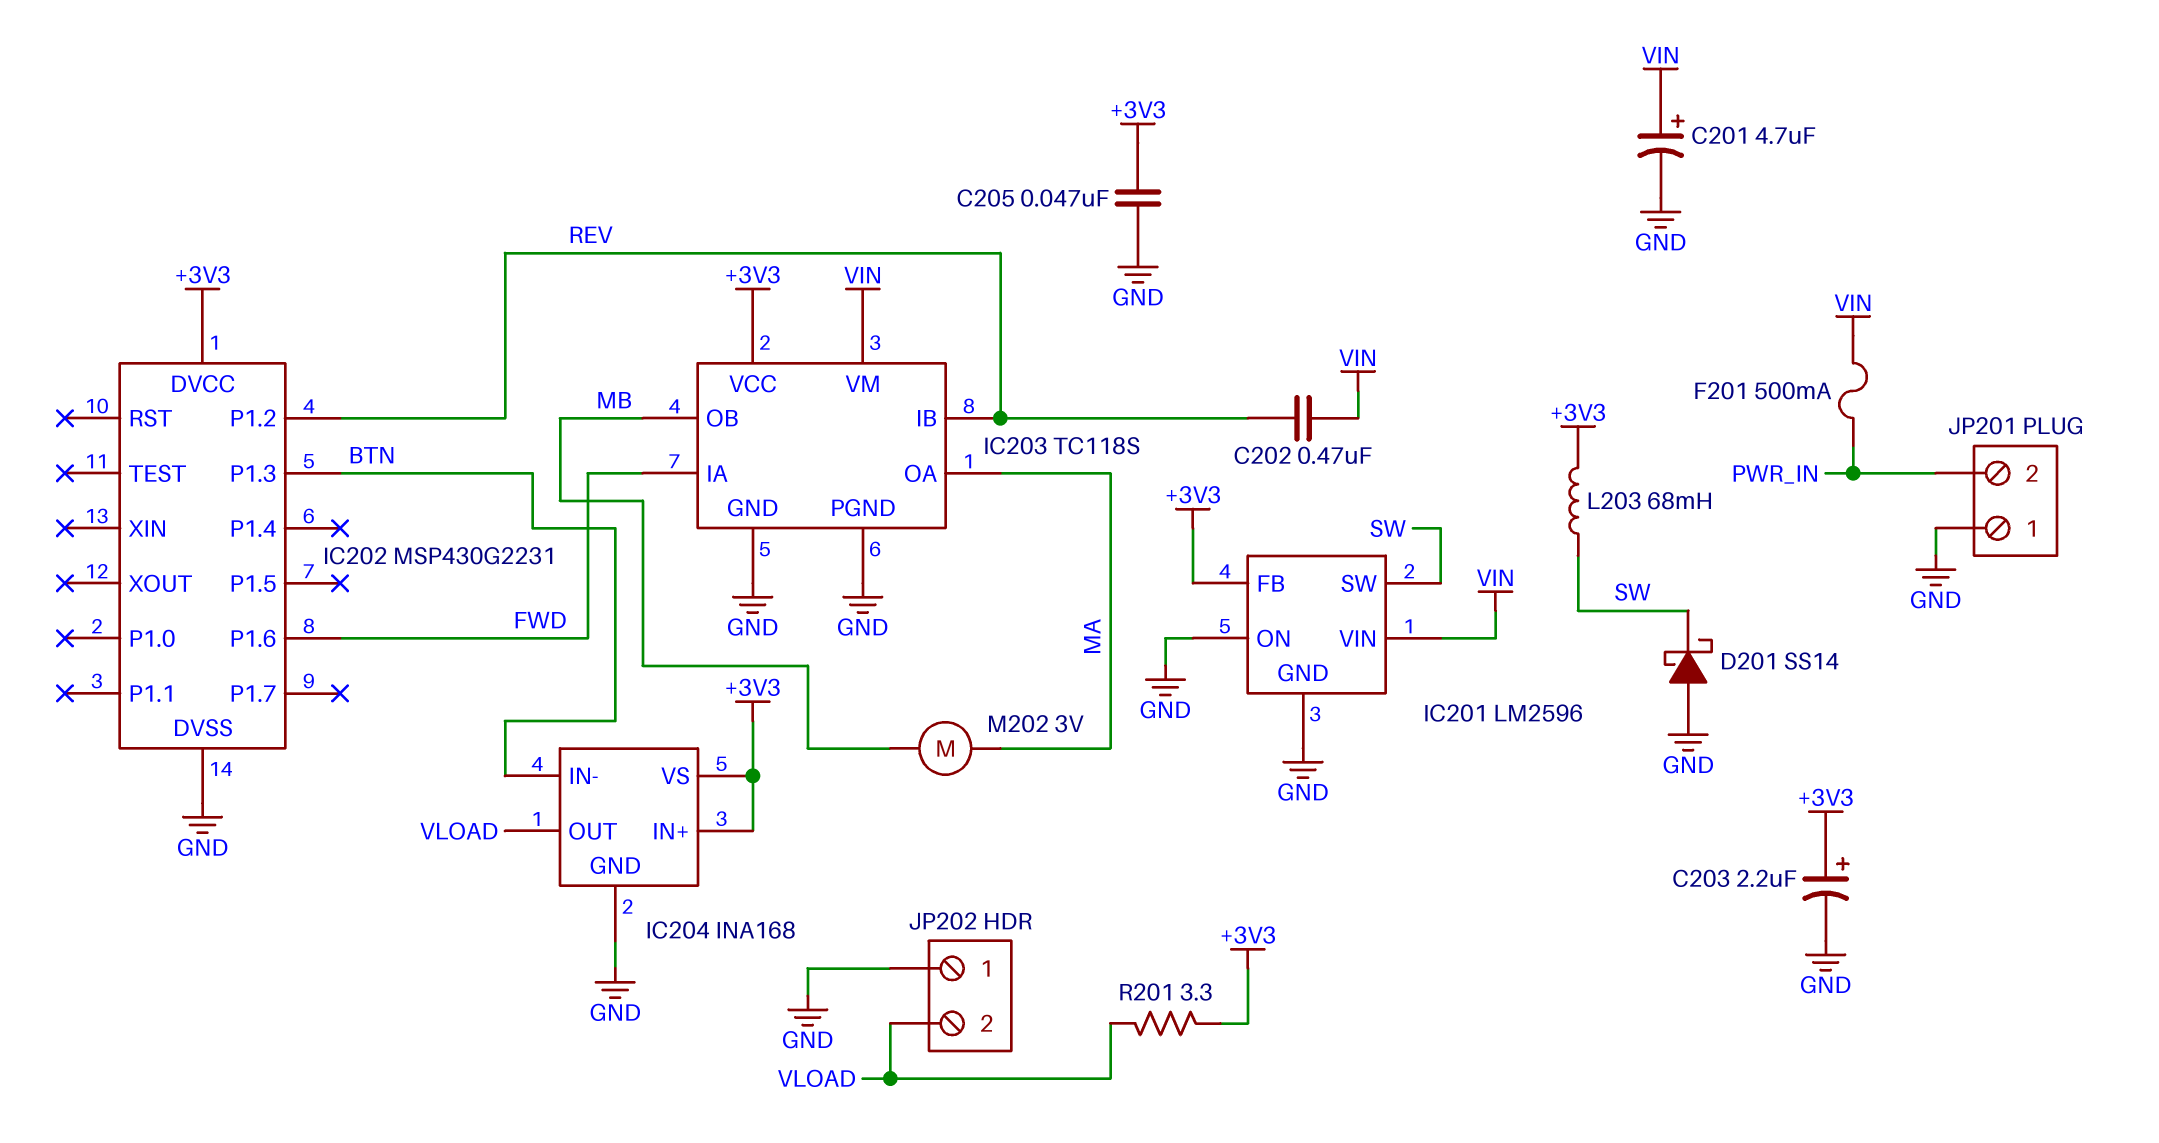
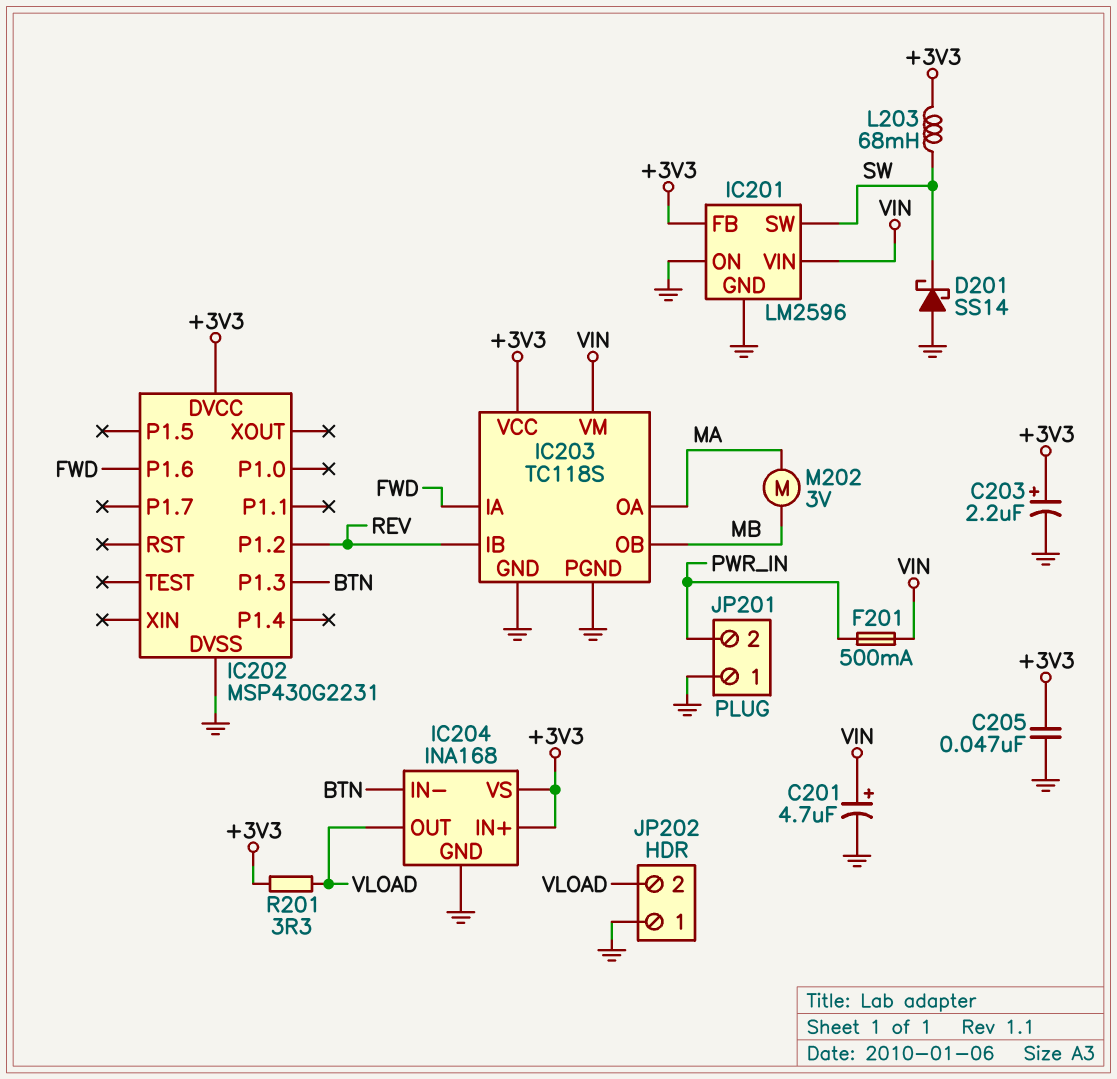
C202: 470nF (REV, VIN) -> none

